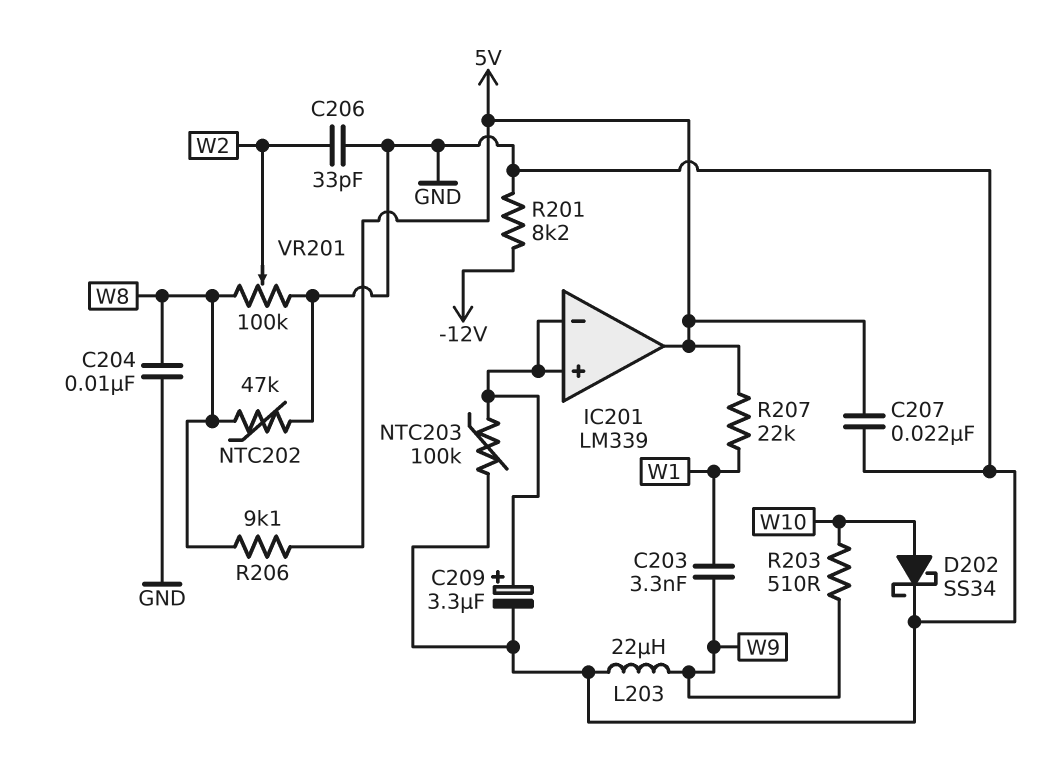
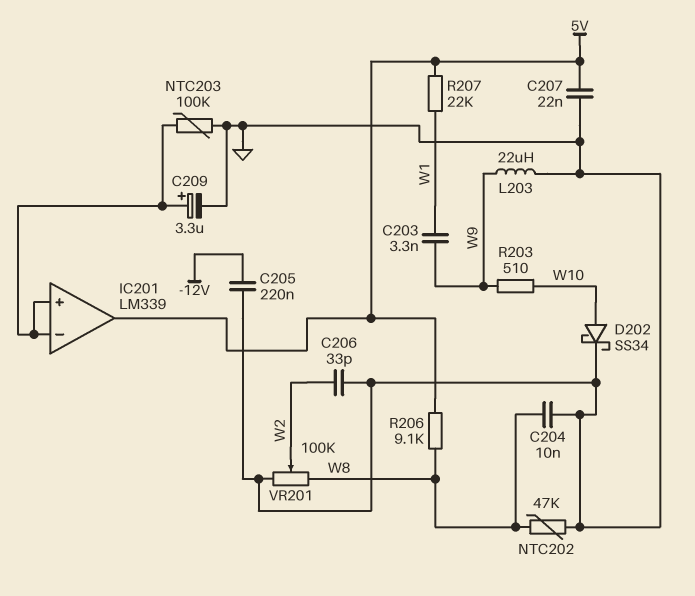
C205: none -> 220nF (-12V, GND)
R201: 8.2k (-12V, GND) -> none

